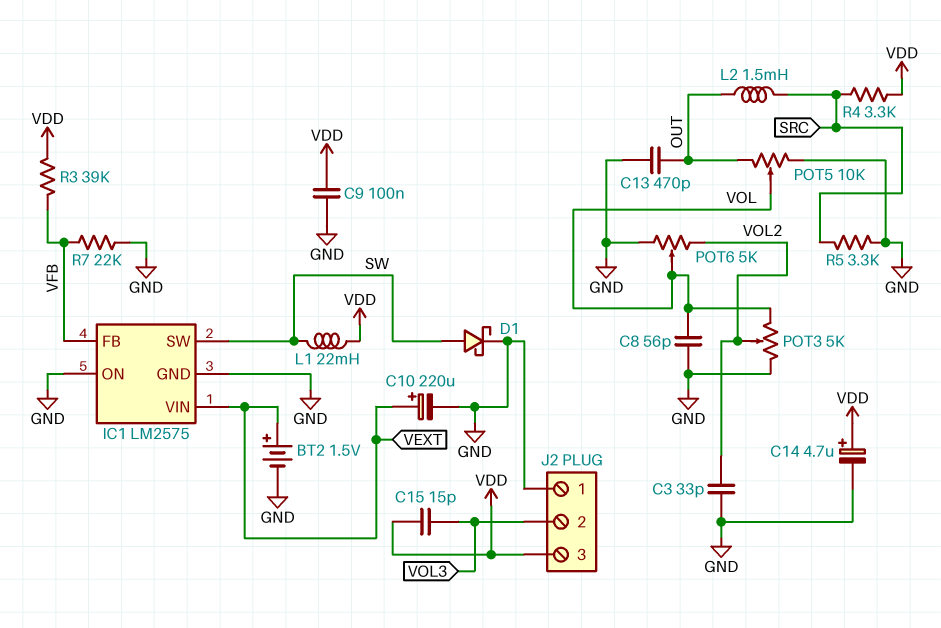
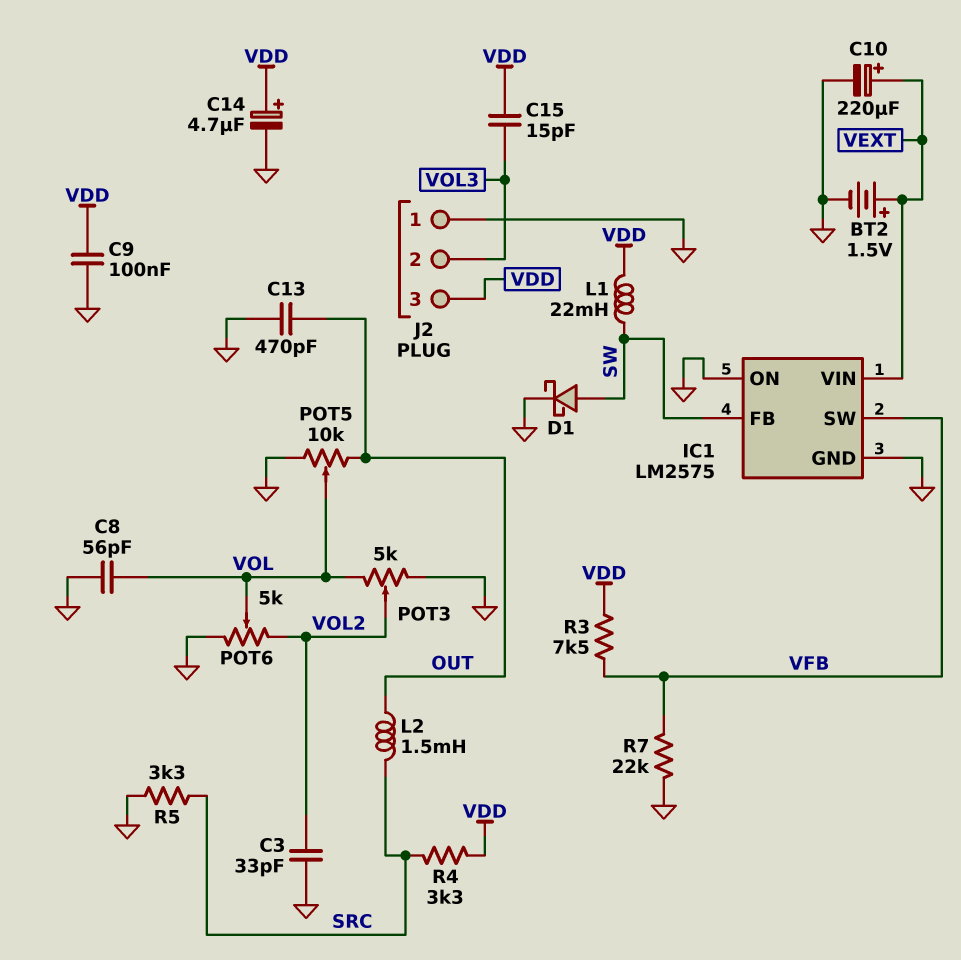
IC1 pin FB: VFB -> SW
IC1 pin SW: SW -> VFB
R3: 39k (VDD, VFB) -> 7.5k (VDD, VFB)

